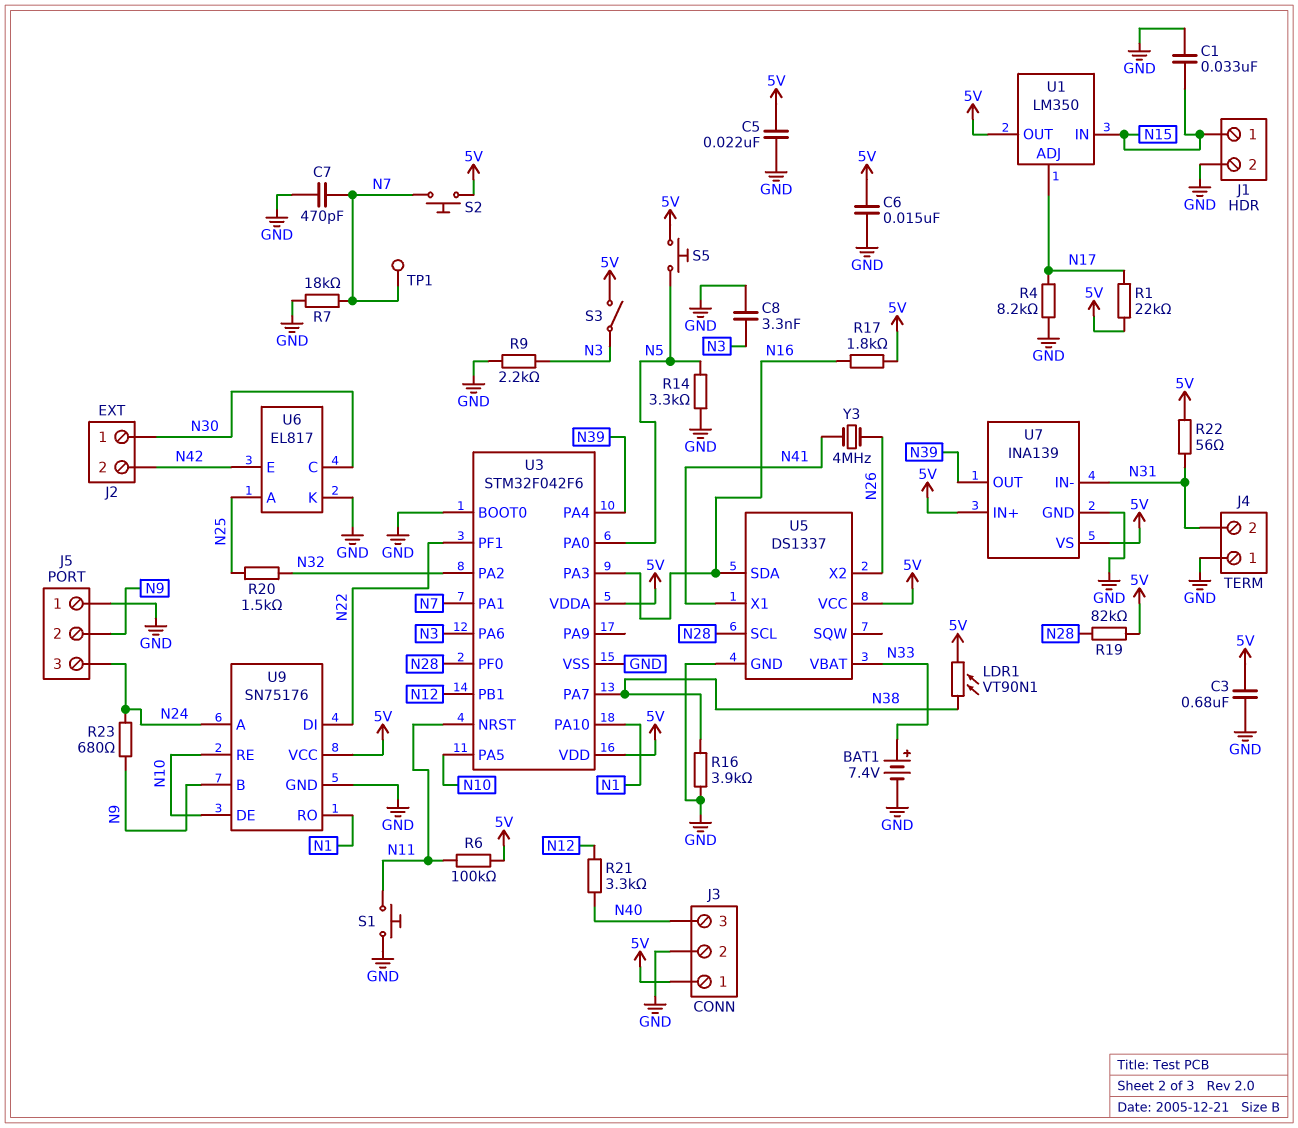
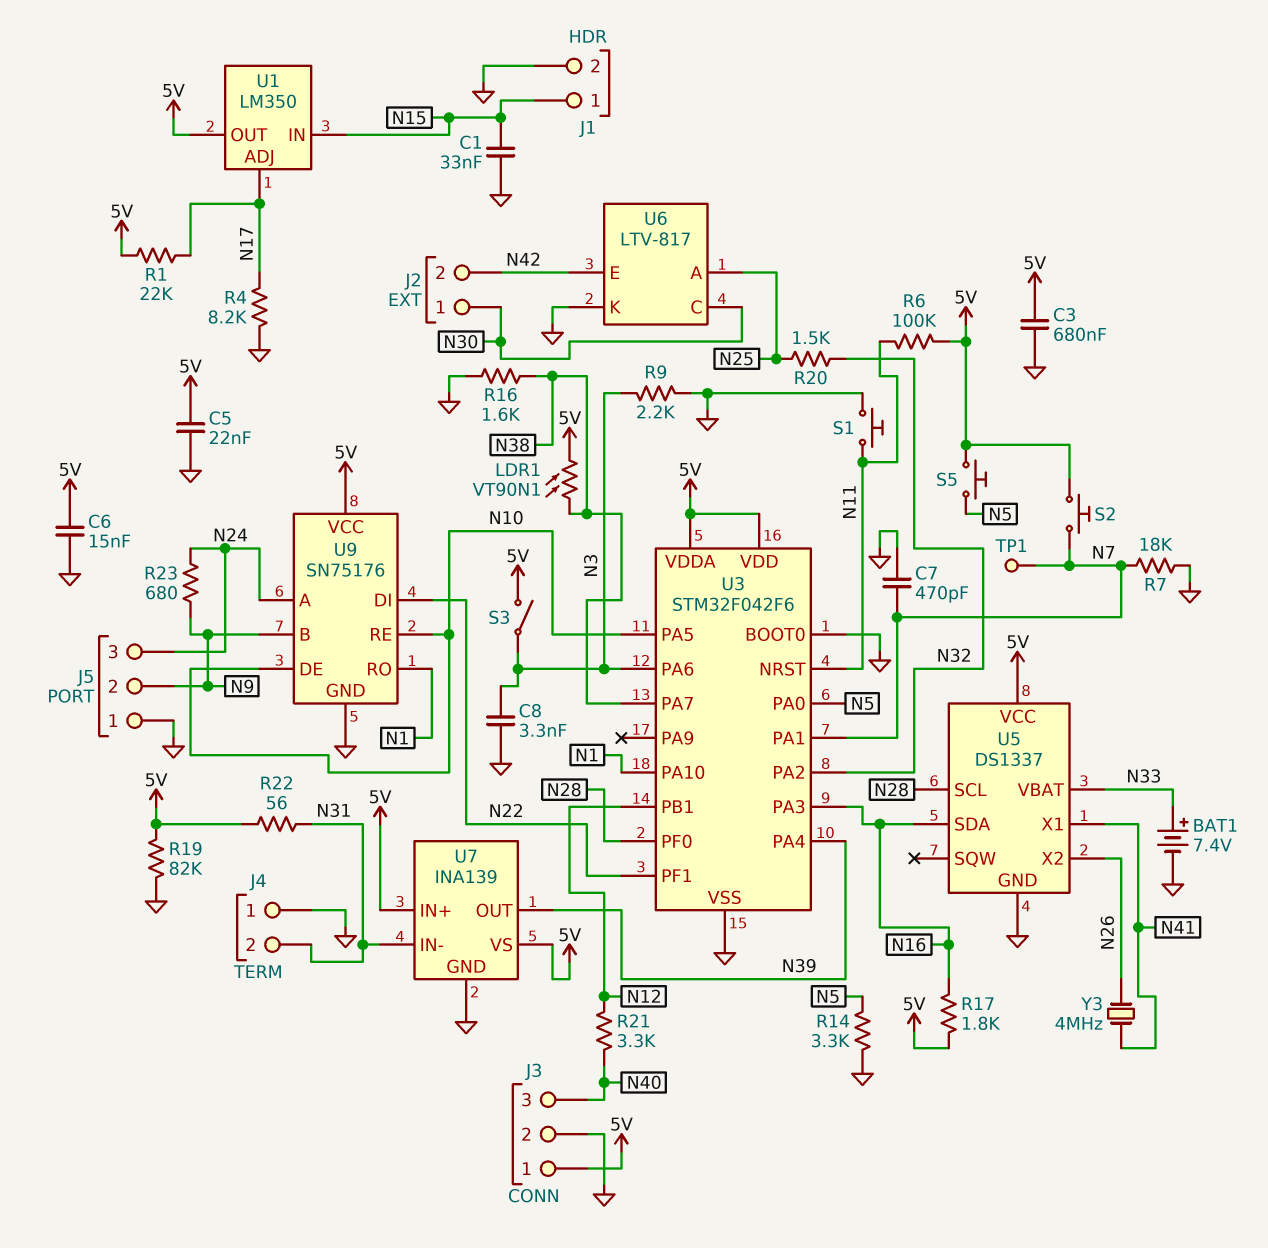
R16: 3.9k (GND, N38) -> 1.6k (GND, N38)
R19: 82k (5V, N28) -> 82k (5V, GND)
U6: EL817 -> LTV-817

